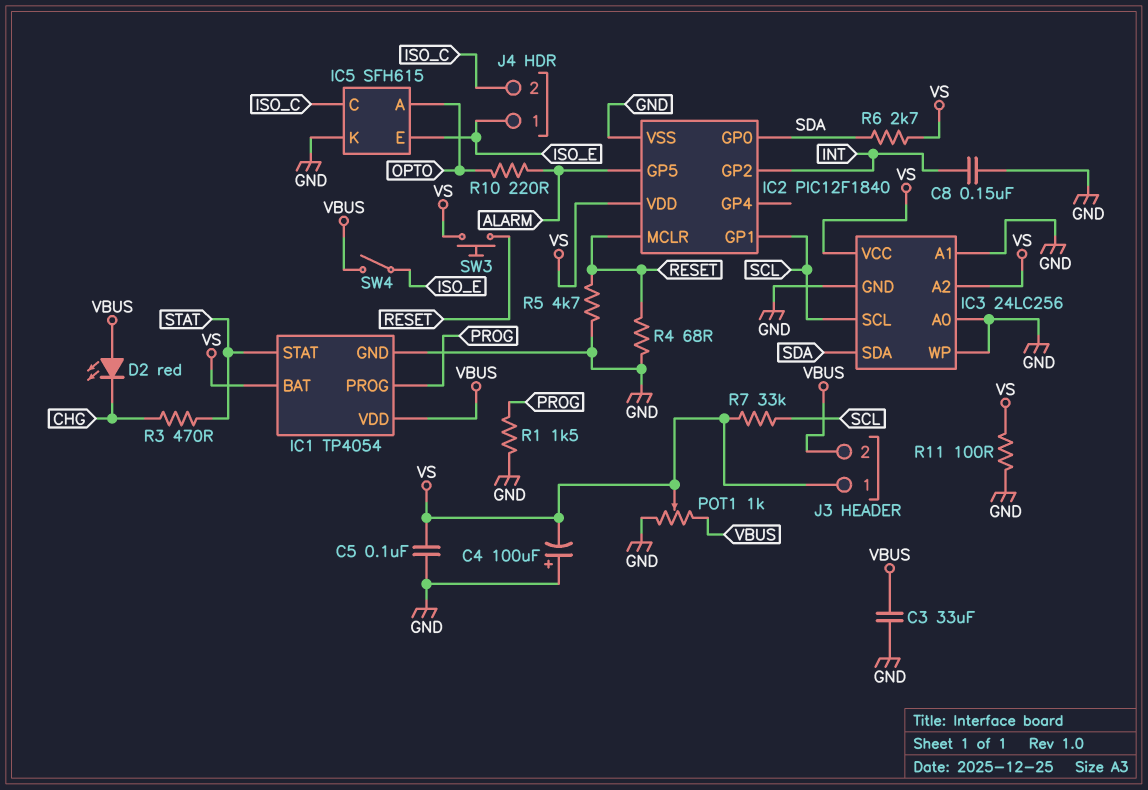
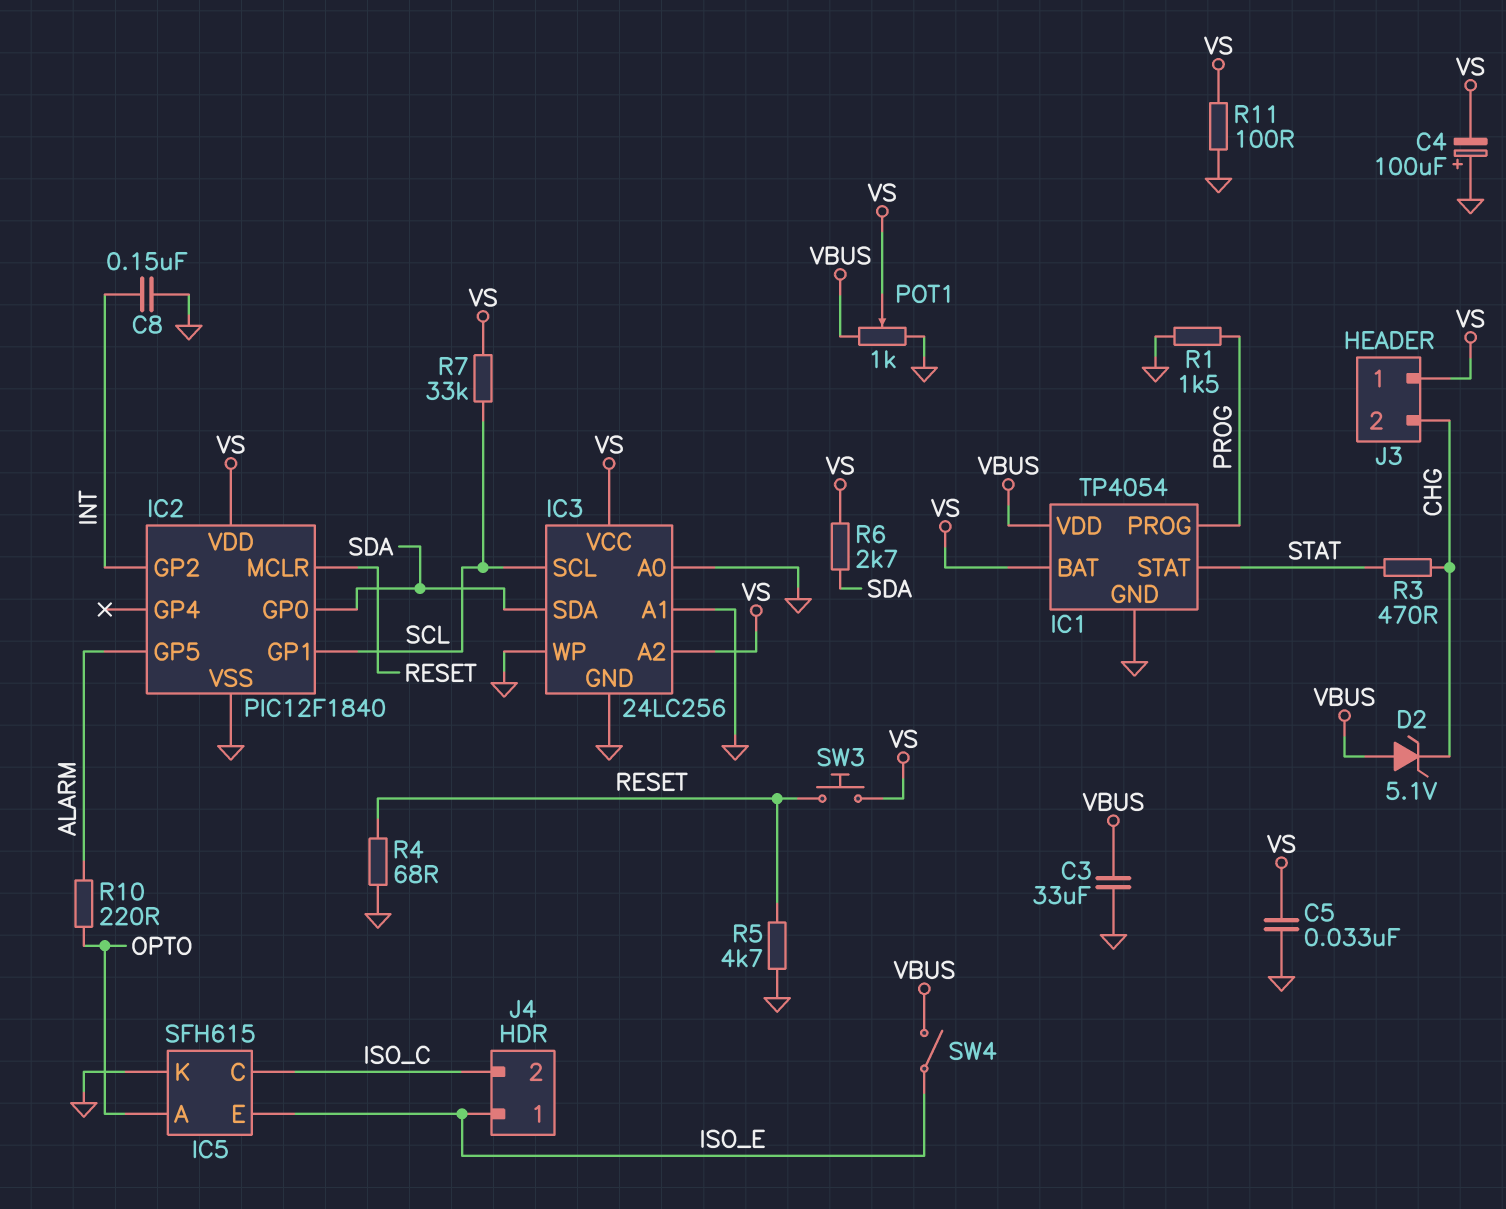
C5: 100nF (GND, VS) -> 33nF (GND, VS)
D2: LED red (A VBUS, K CHG) -> zener 5.1V (A VBUS, K CHG)
J3 pin 2: VBUS -> CHG

